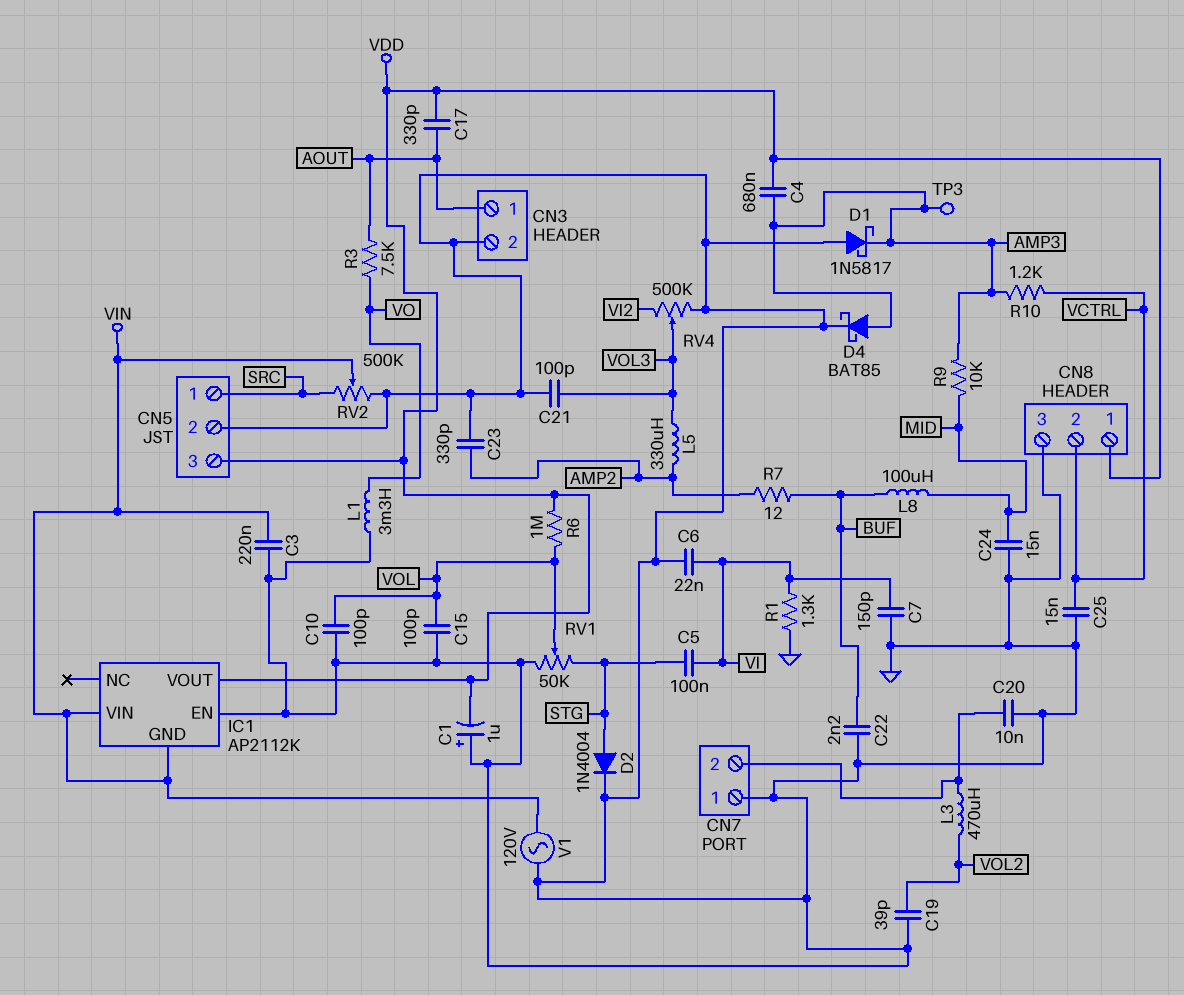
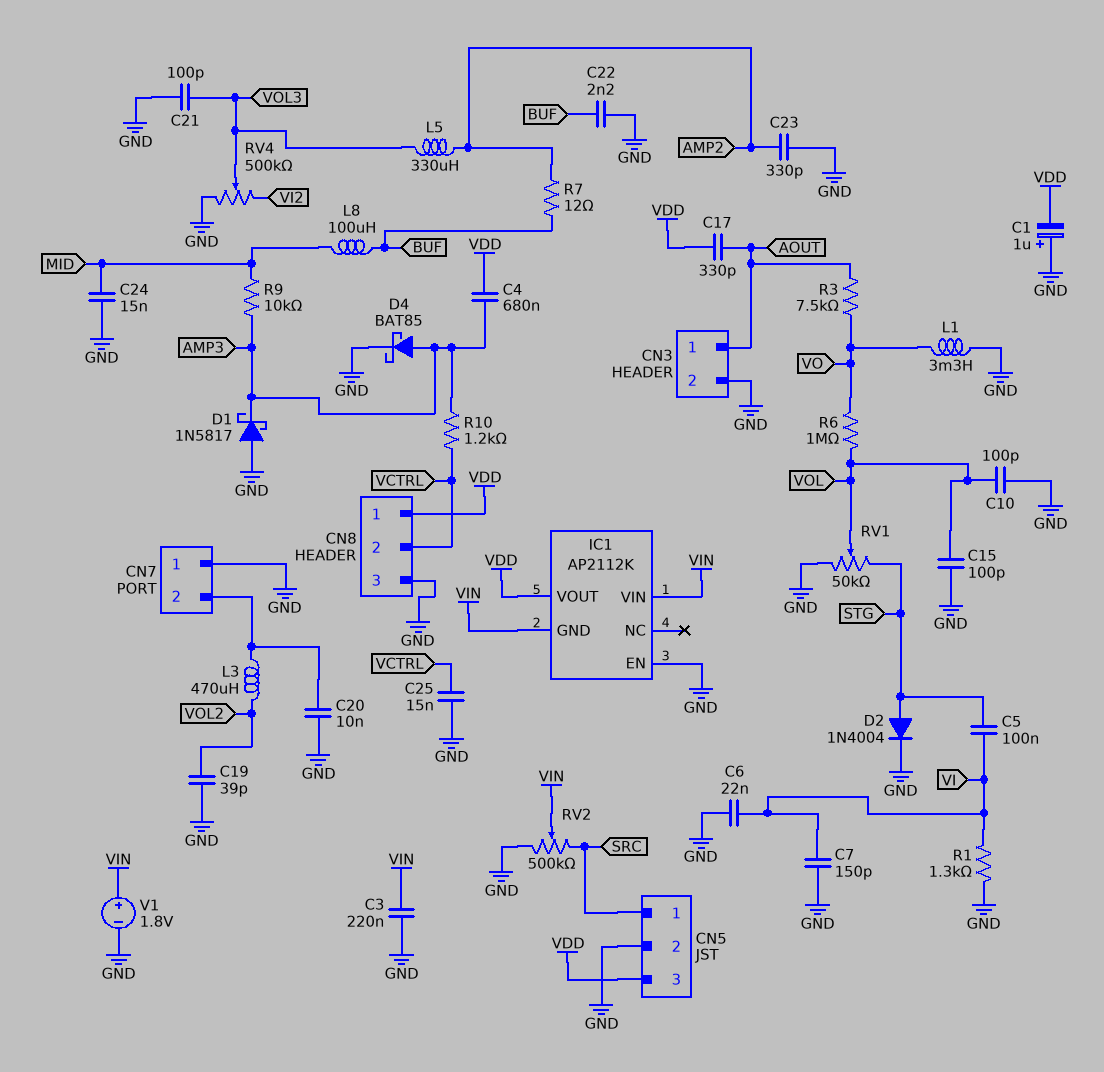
R6: 1M (VDD, VOL) -> 1M (VO, VOL)
TP3: test point (AMP3) -> none
V1: AC 120V (GND, VIN) -> 1.8V (plus VIN, minus GND)

